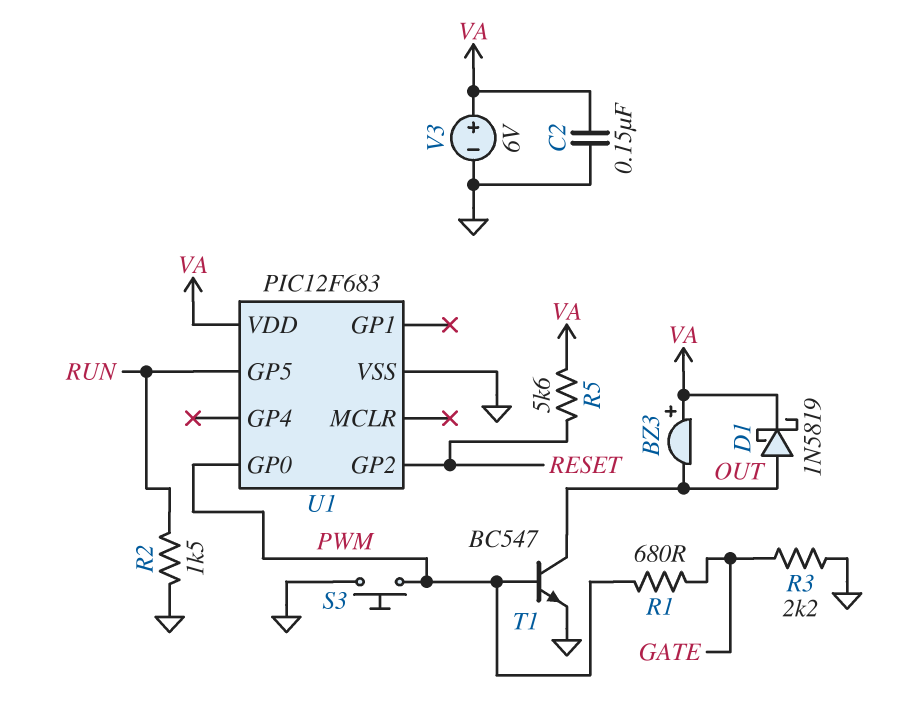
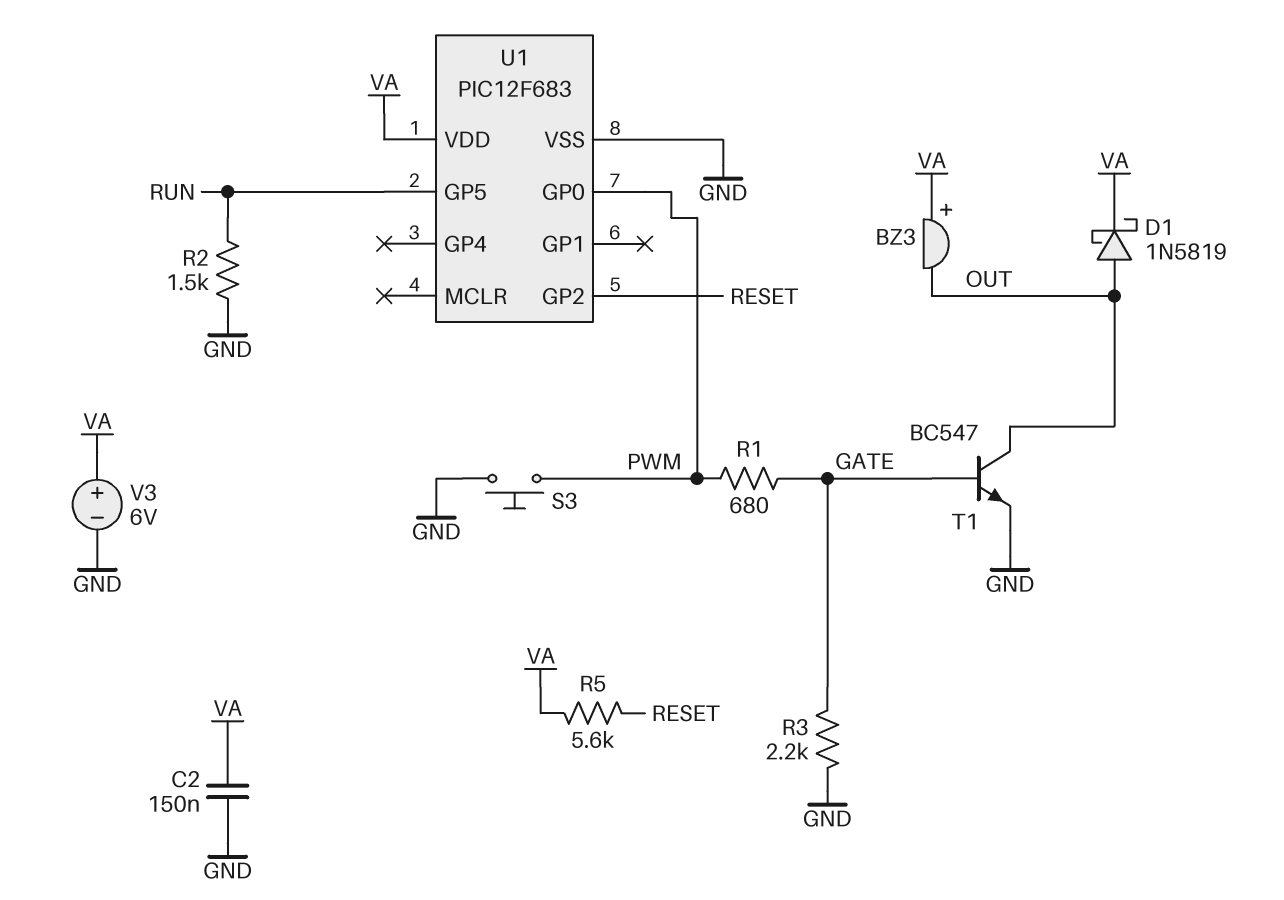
T1: NPN BC547 (B PWM, C OUT, E GND) -> NPN BC547 (B GATE, C OUT, E GND)

